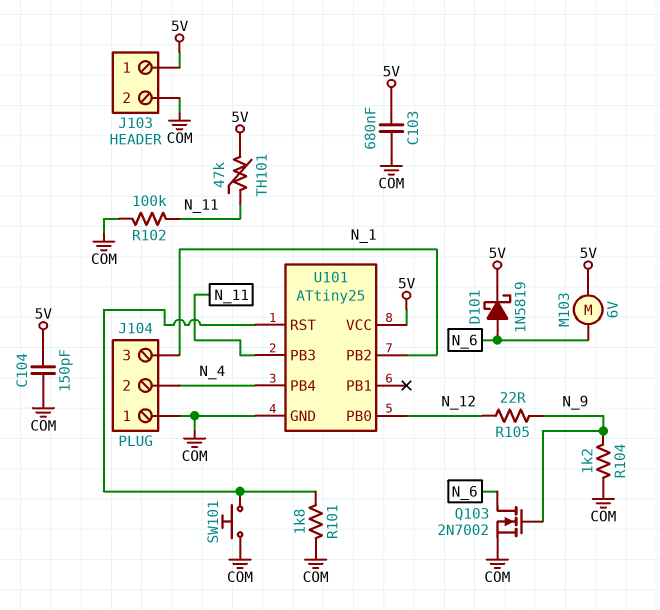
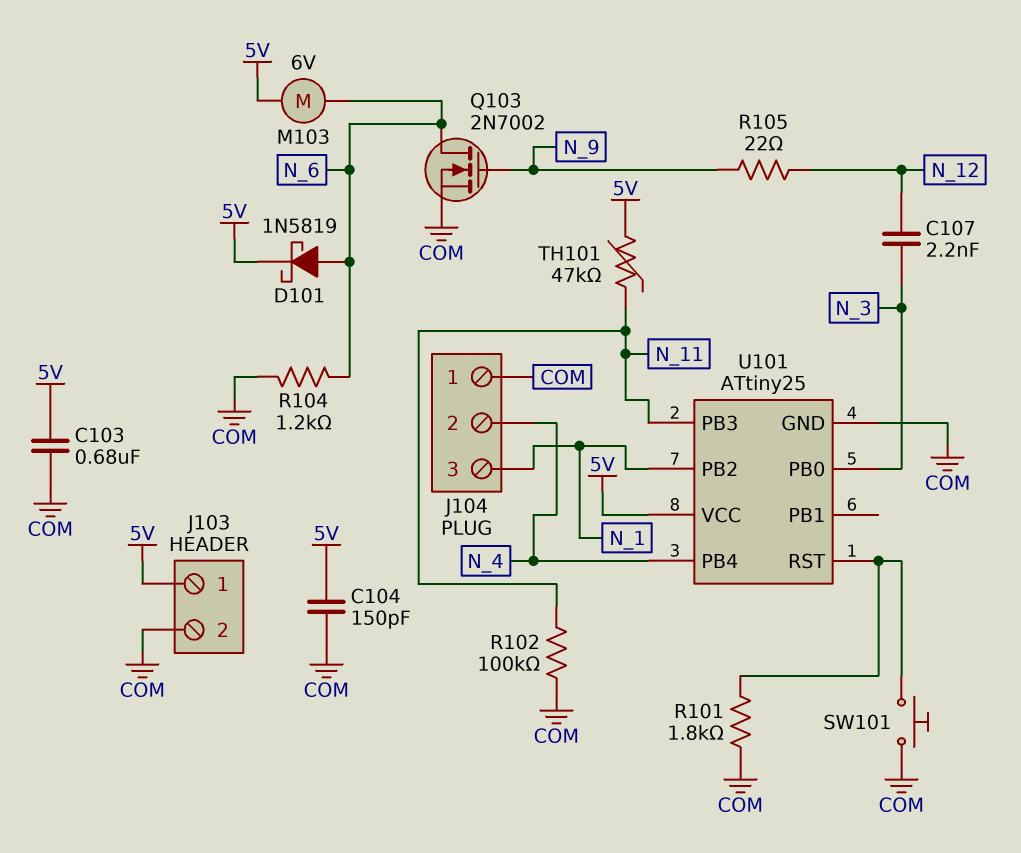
C107: none -> 2.2nF (N_3, N_12)
R104: 1.2k (COM, N_9) -> 1.2k (COM, N_6)
U101 pin PB0: N_12 -> N_3

